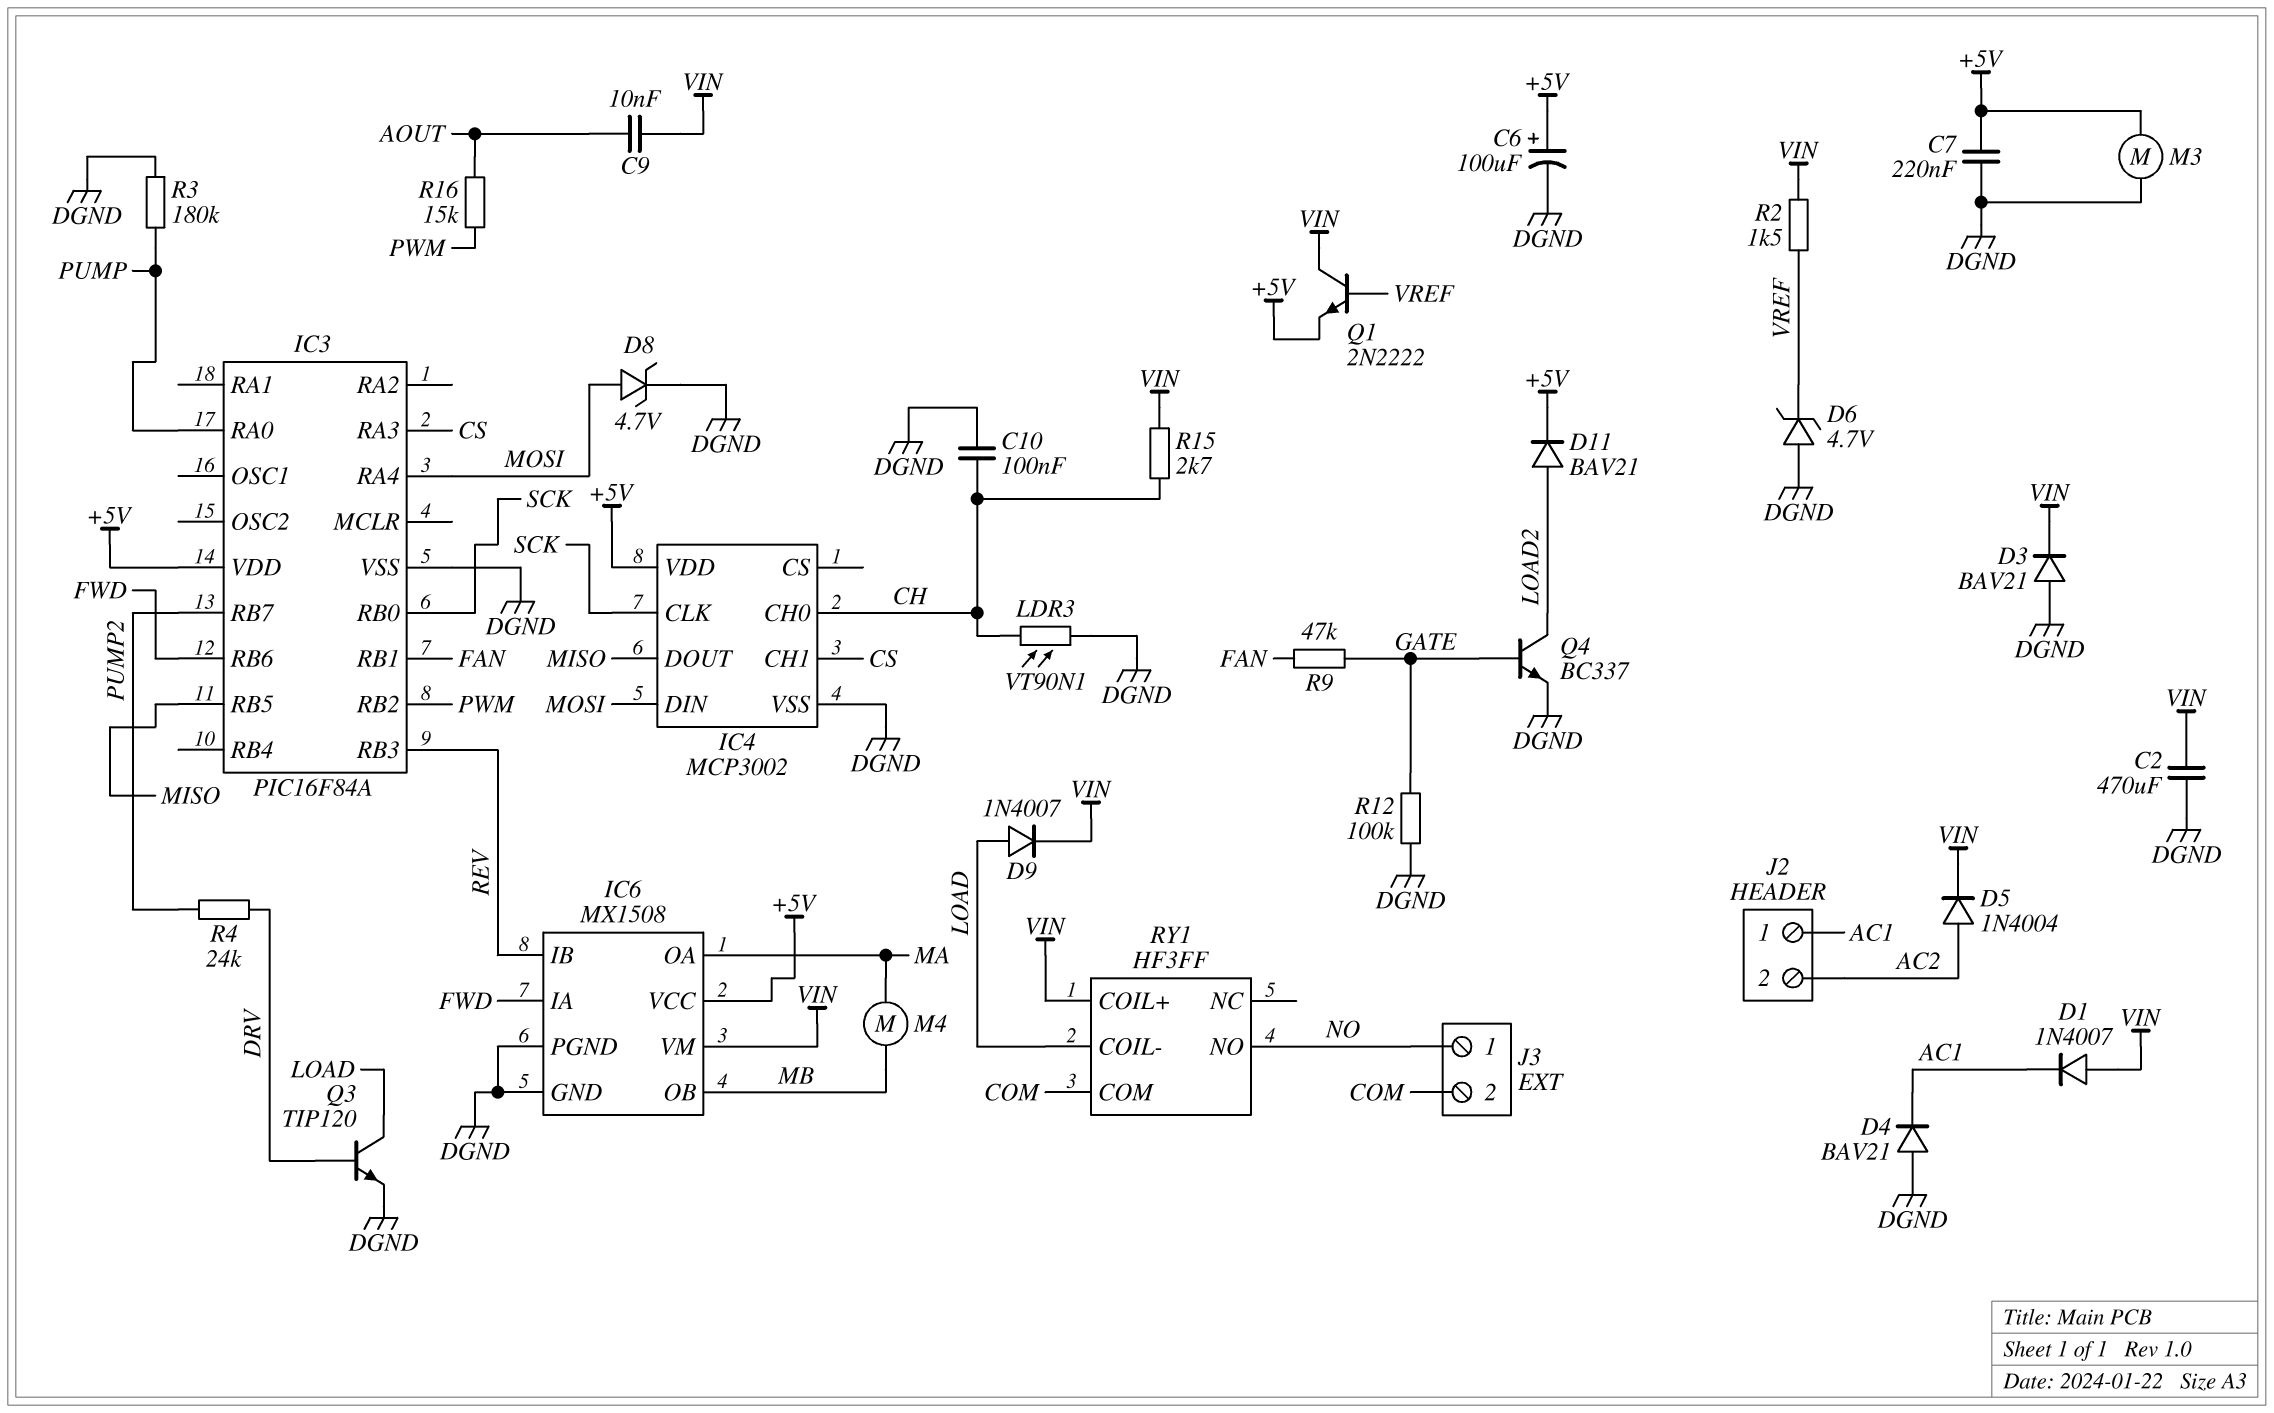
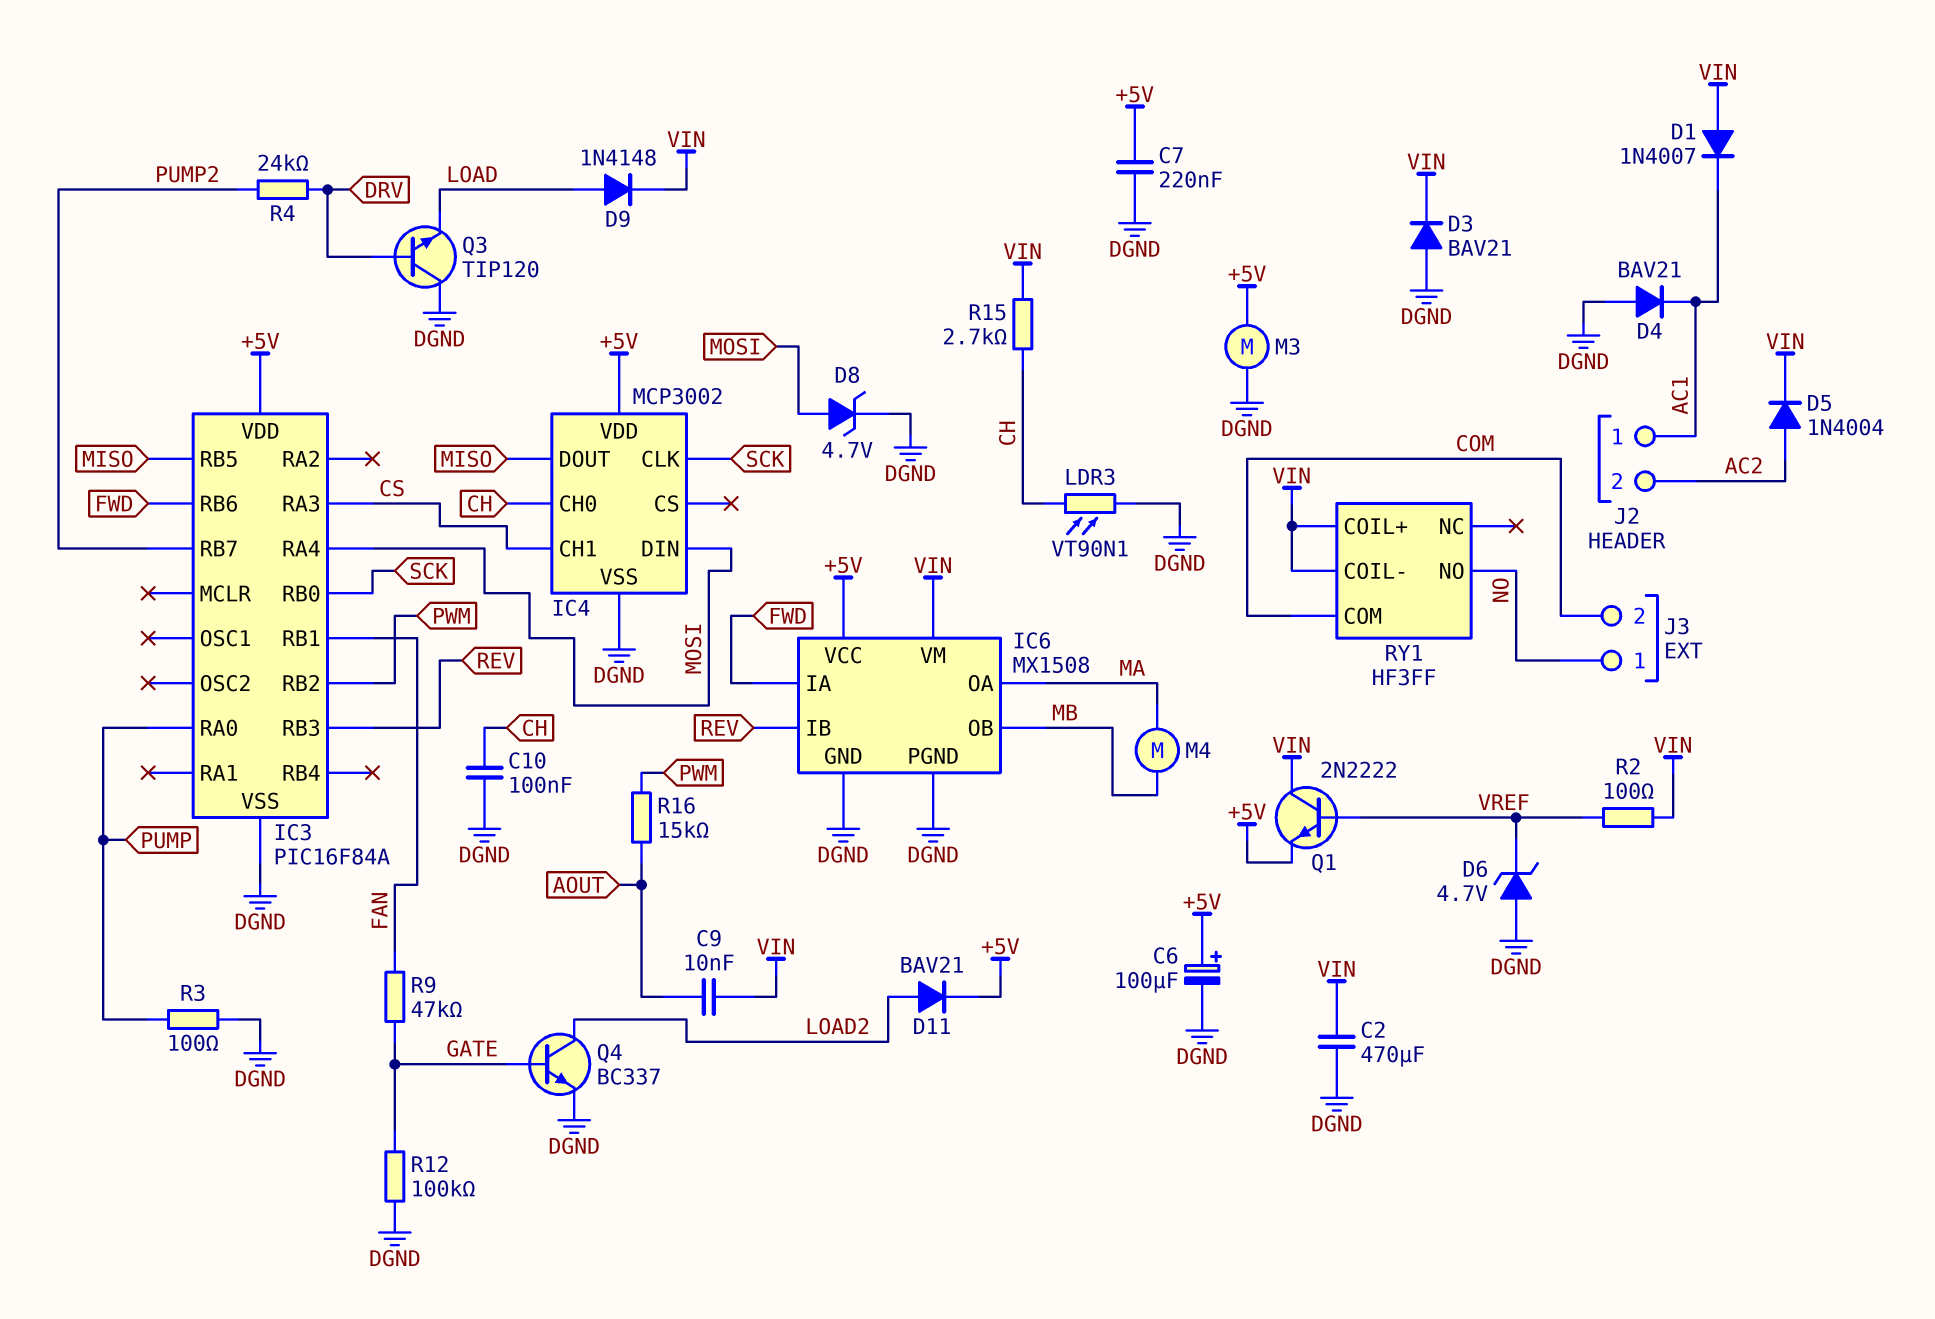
D9: diode 1N4007 (A LOAD, K VIN) -> diode 1N4148 (A LOAD, K VIN)
Q3: NPN TIP120 (B DRV, C LOAD, E DGND) -> NPN TIP120 (B DRV, C DGND, E LOAD)
R2: 1.5k (VIN, VREF) -> 100 (VIN, VREF)
R3: 180k (DGND, PUMP) -> 100 (DGND, PUMP)
RY1 pin COIL-: LOAD -> VIN

